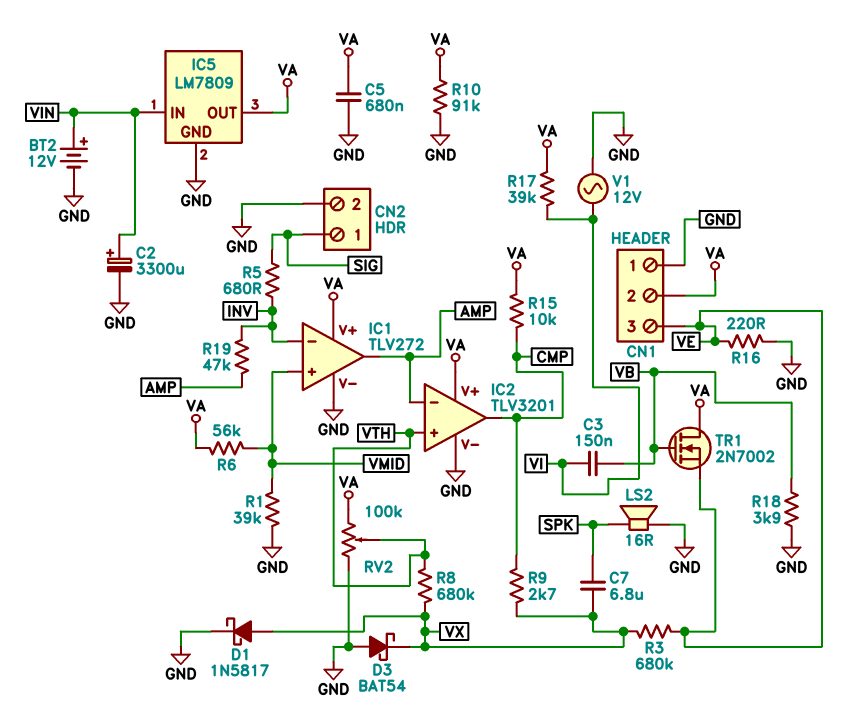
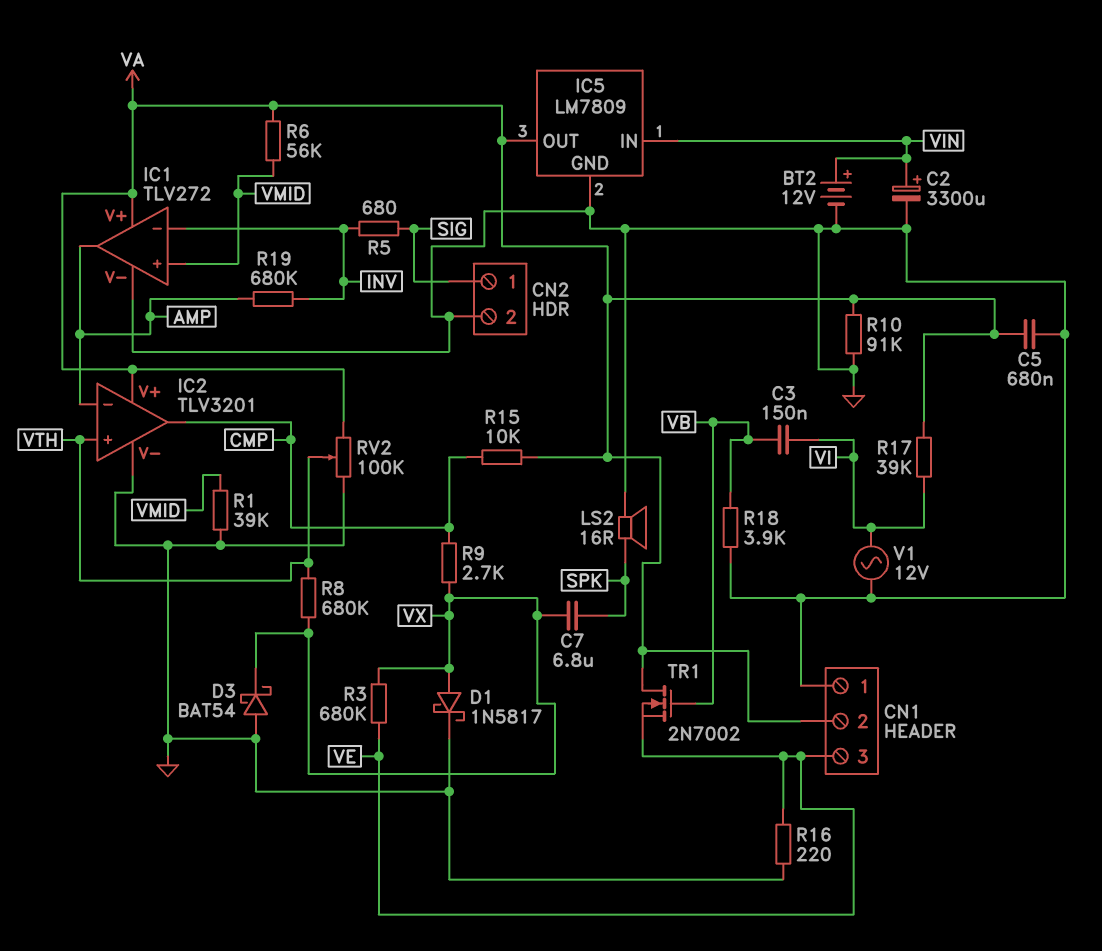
R19: 47k (AMP, INV) -> 680k (AMP, INV)

